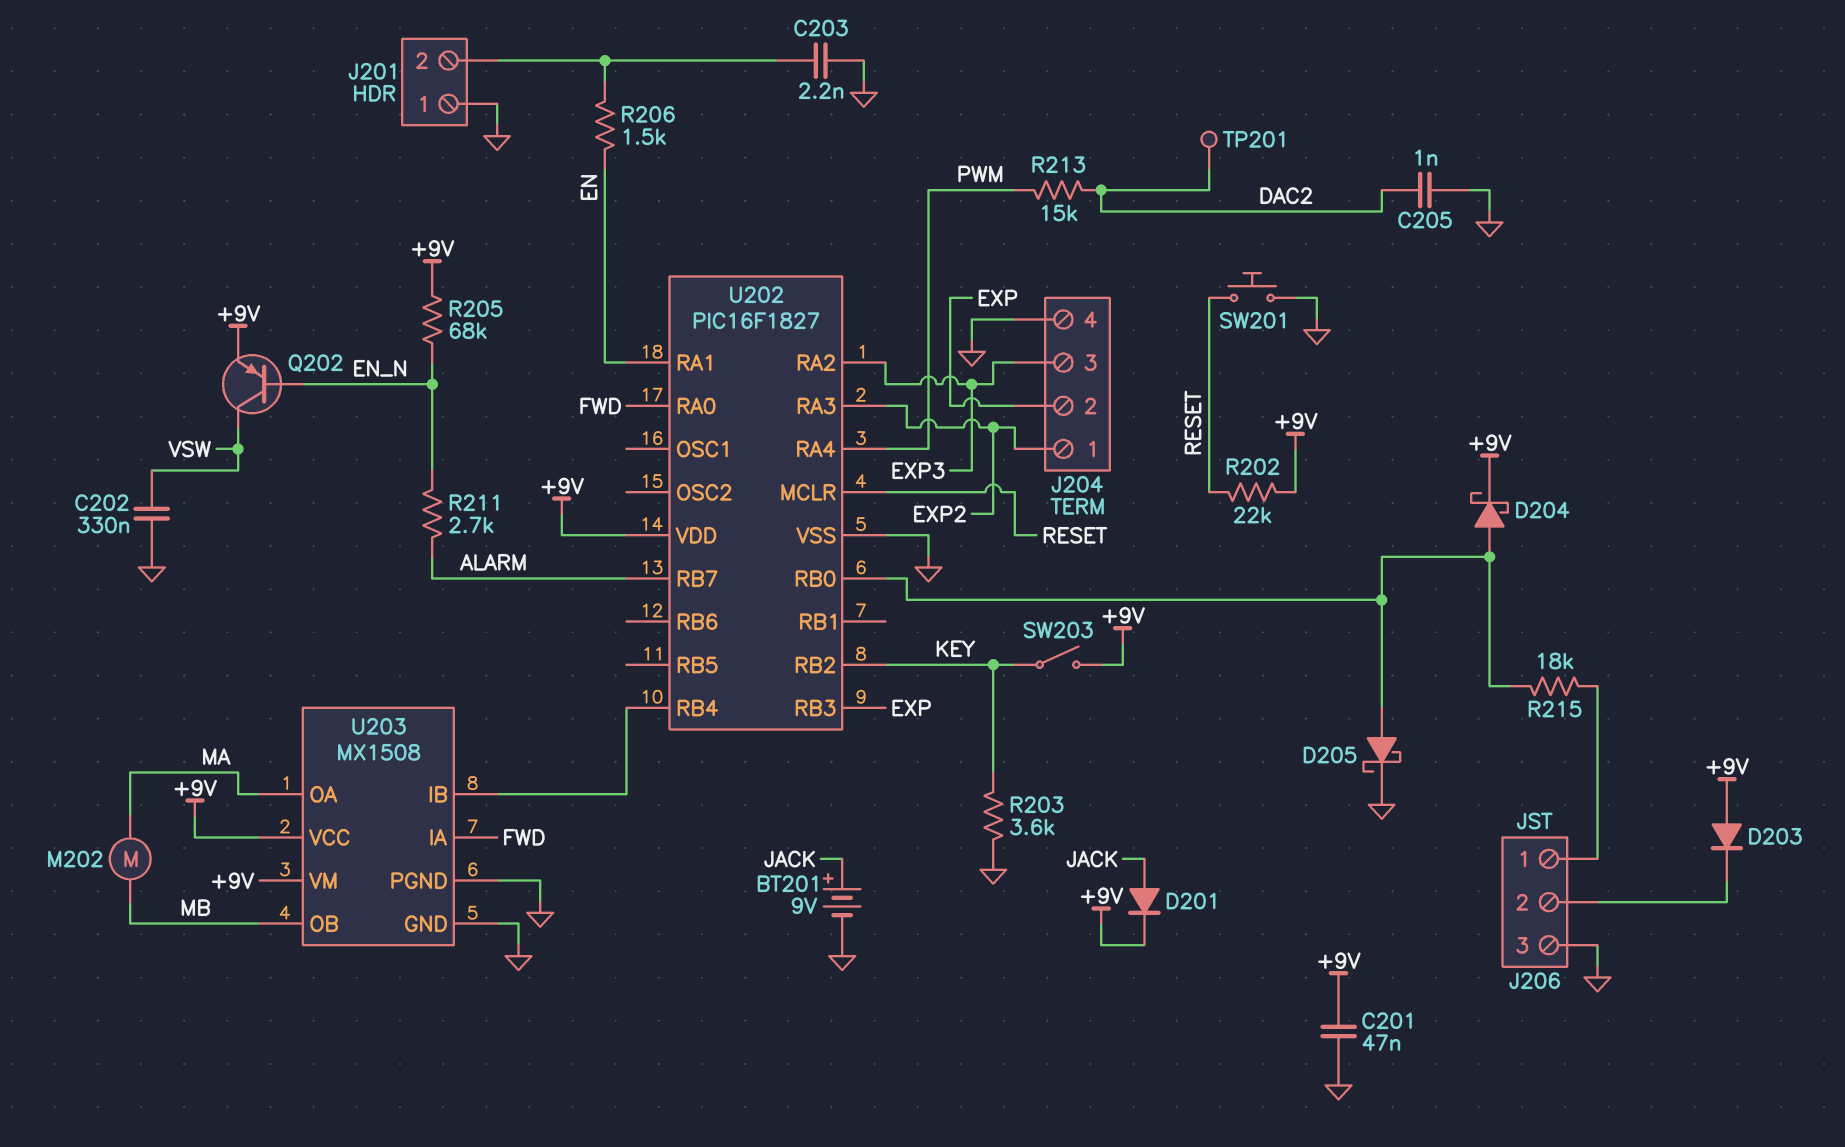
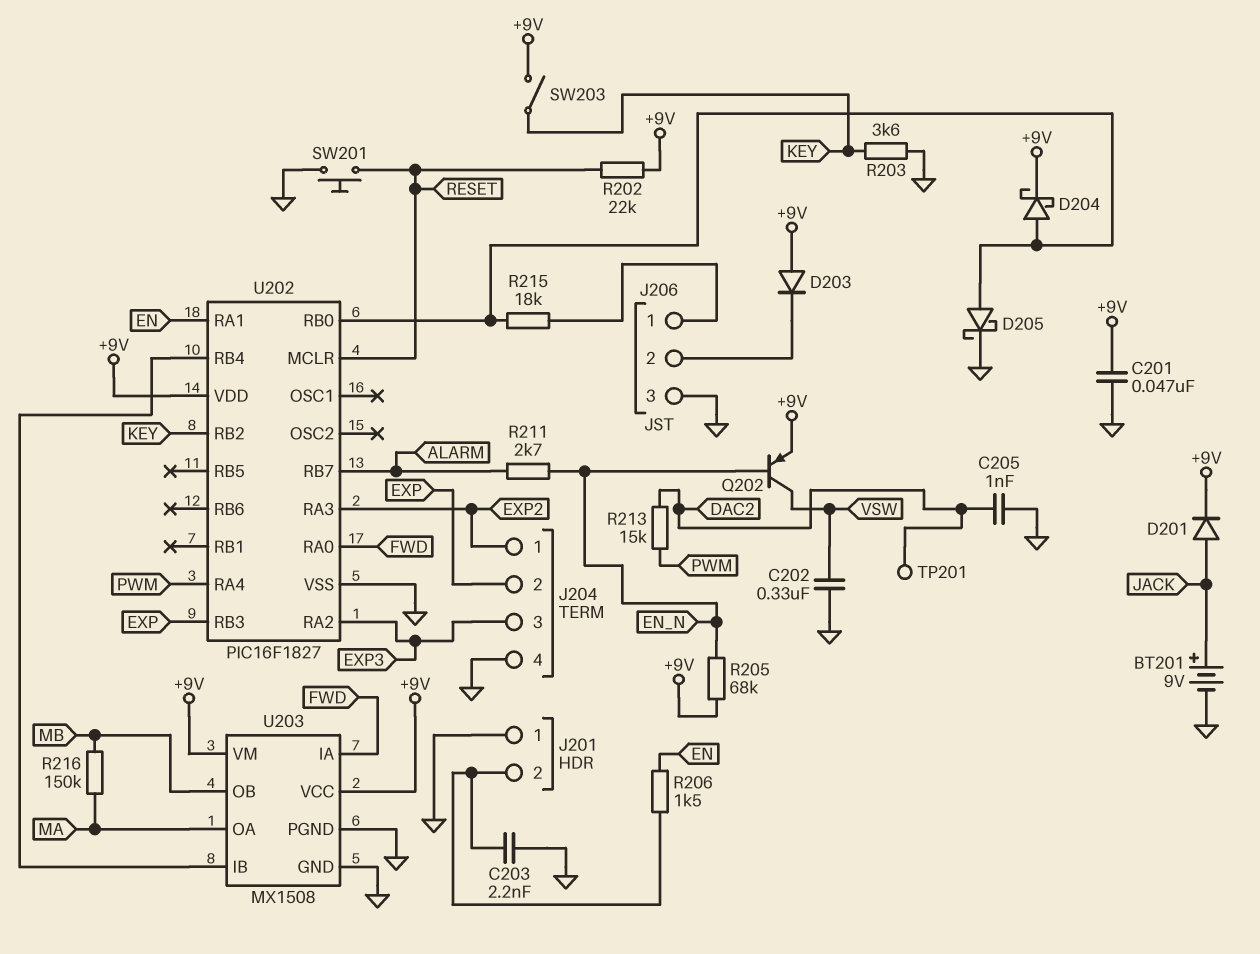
M202: motor (MA, MB) -> none
R216: none -> 150k (MA, MB)

